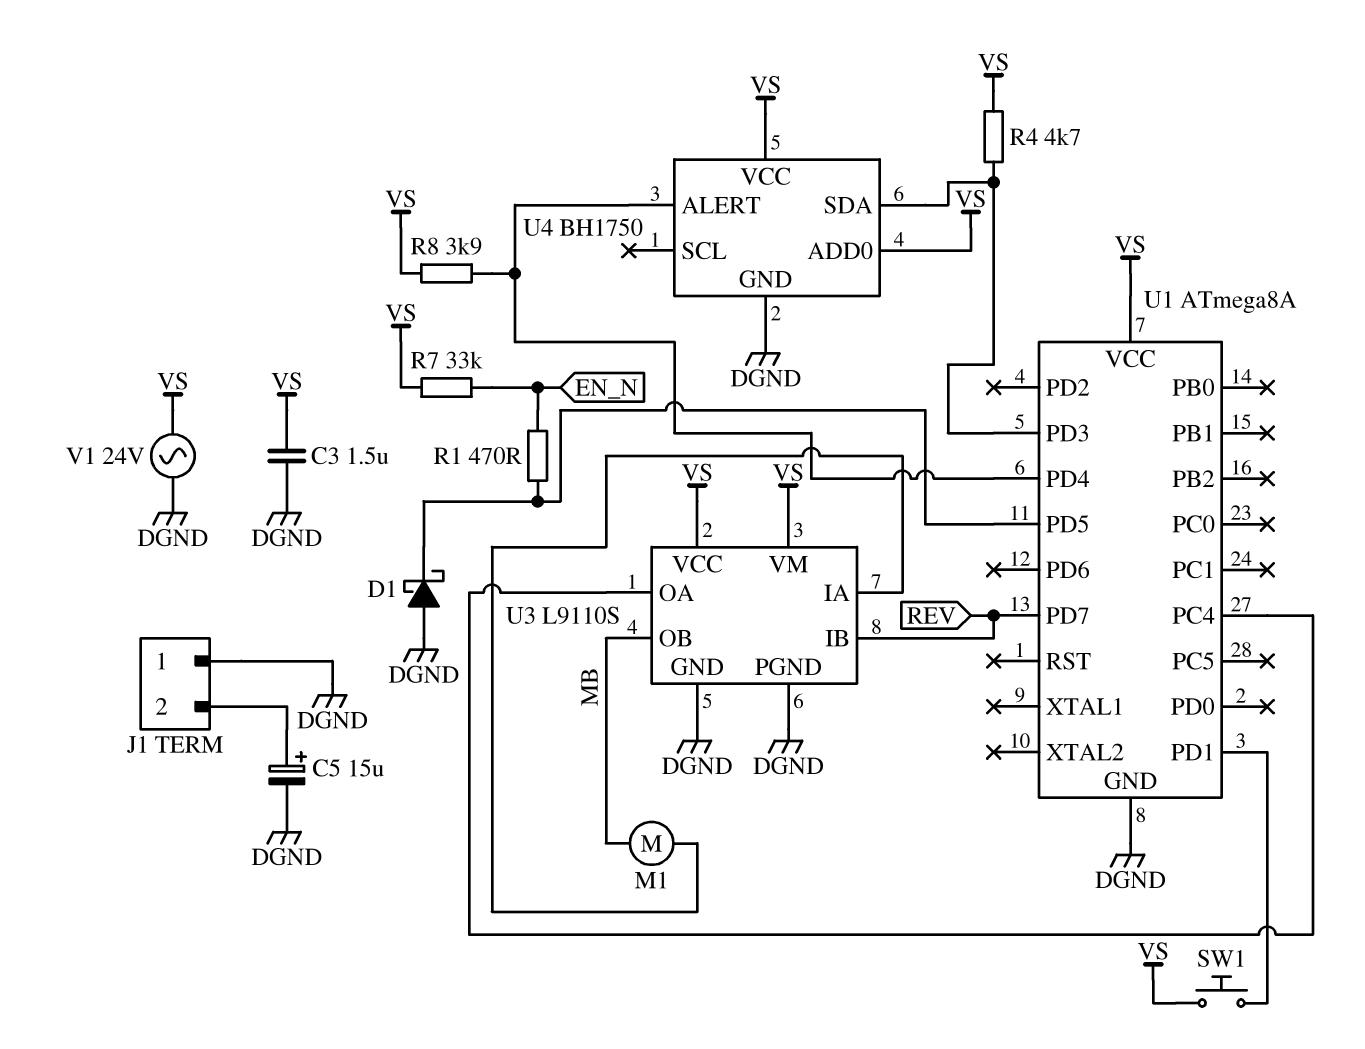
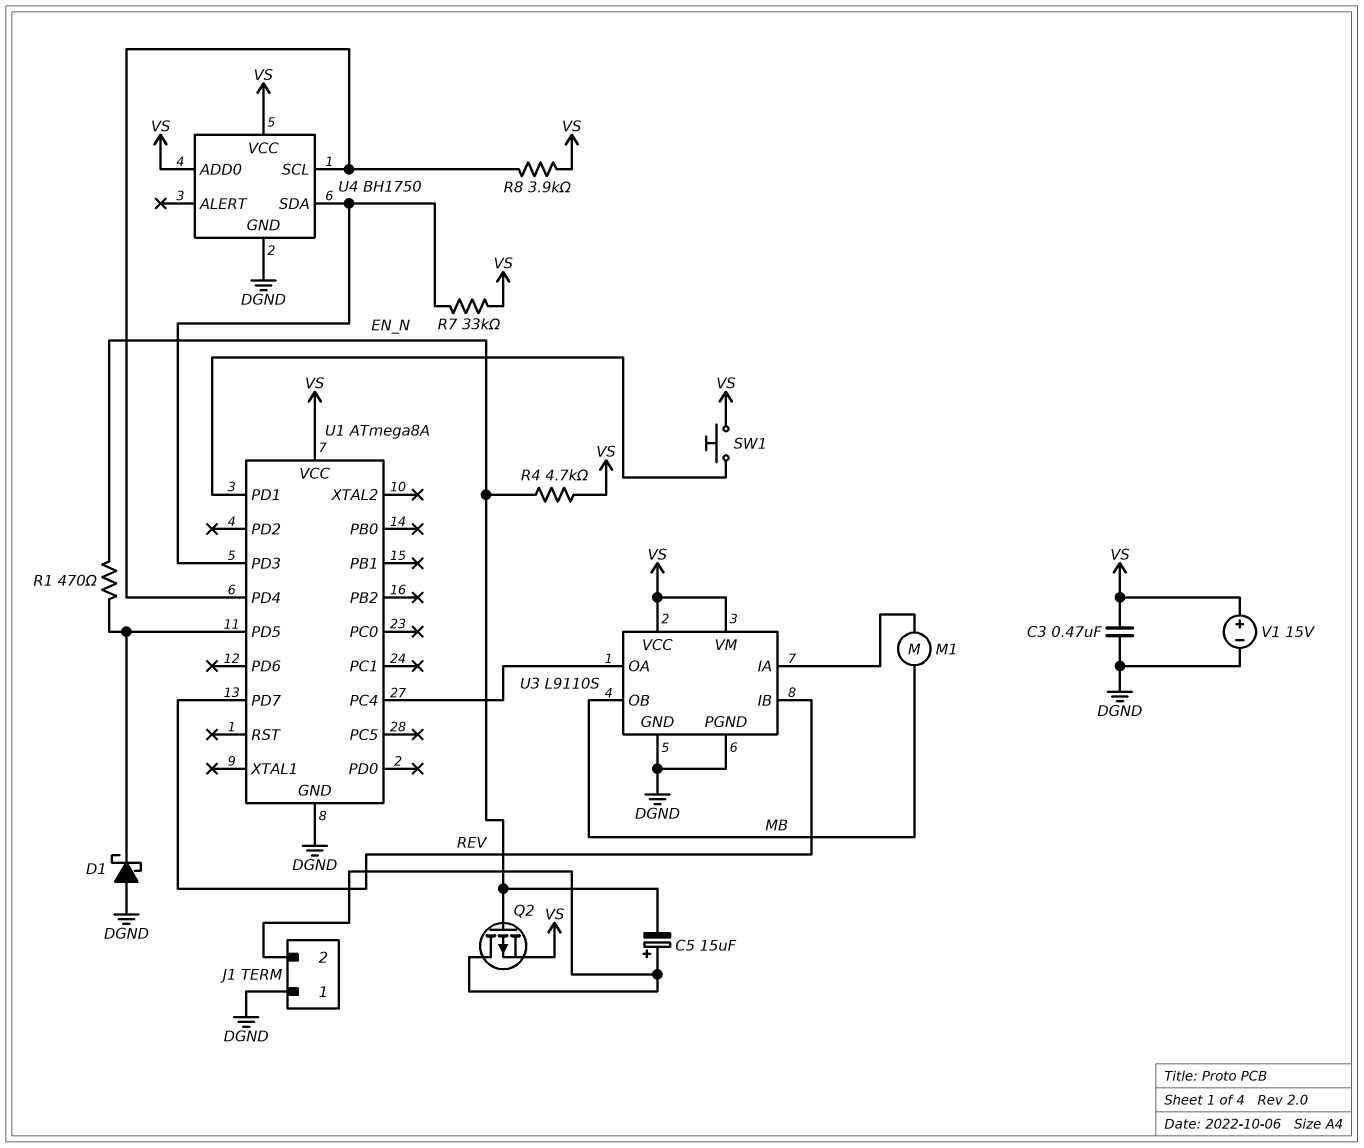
C3: 1.5uF (DGND, VS) -> 470nF (DGND, VS)
C5: 15uF (plus J1/2, minus DGND) -> 15uF (plus J1/2, minus EN_N)
Q2: none -> PMOS (G EN_N, D J1/2, S VS)
R4: 4.7k (U1/PD3, VS) -> 4.7k (EN_N, VS)
R7: 33k (EN_N, VS) -> 33k (U1/PD3, VS)
U4 pin ALERT: U1/PD4 -> none
U4 pin SCL: none -> U1/PD4
V1: AC 24V (DGND, VS) -> 15V (plus VS, minus DGND)

